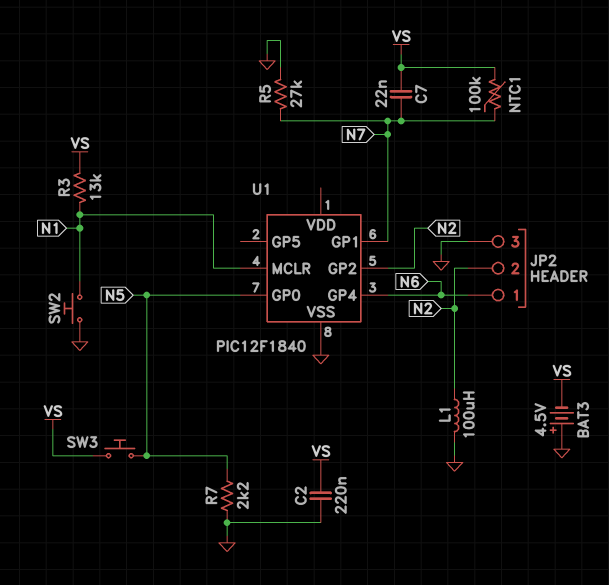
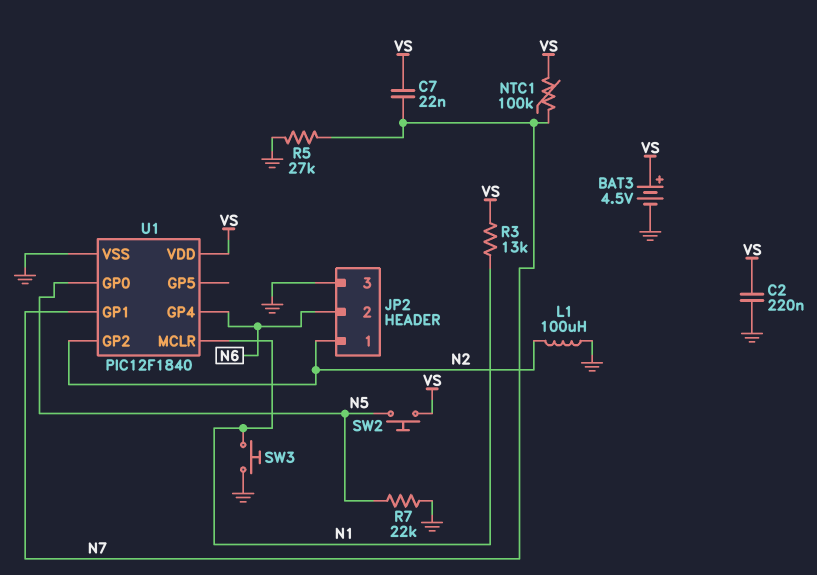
BAT3: 4.5V (plus GND, minus VS) -> 4.5V (plus VS, minus GND)
JP2 pin 1: N6 -> N2
JP2 pin 2: N2 -> N6
R7: 2.2k (GND, N5) -> 22k (GND, N5)
SW2: button (GND, N1) -> button (N5, VS)
SW3: button (N5, VS) -> button (GND, N1)
U1 pin VDD: none -> VS

